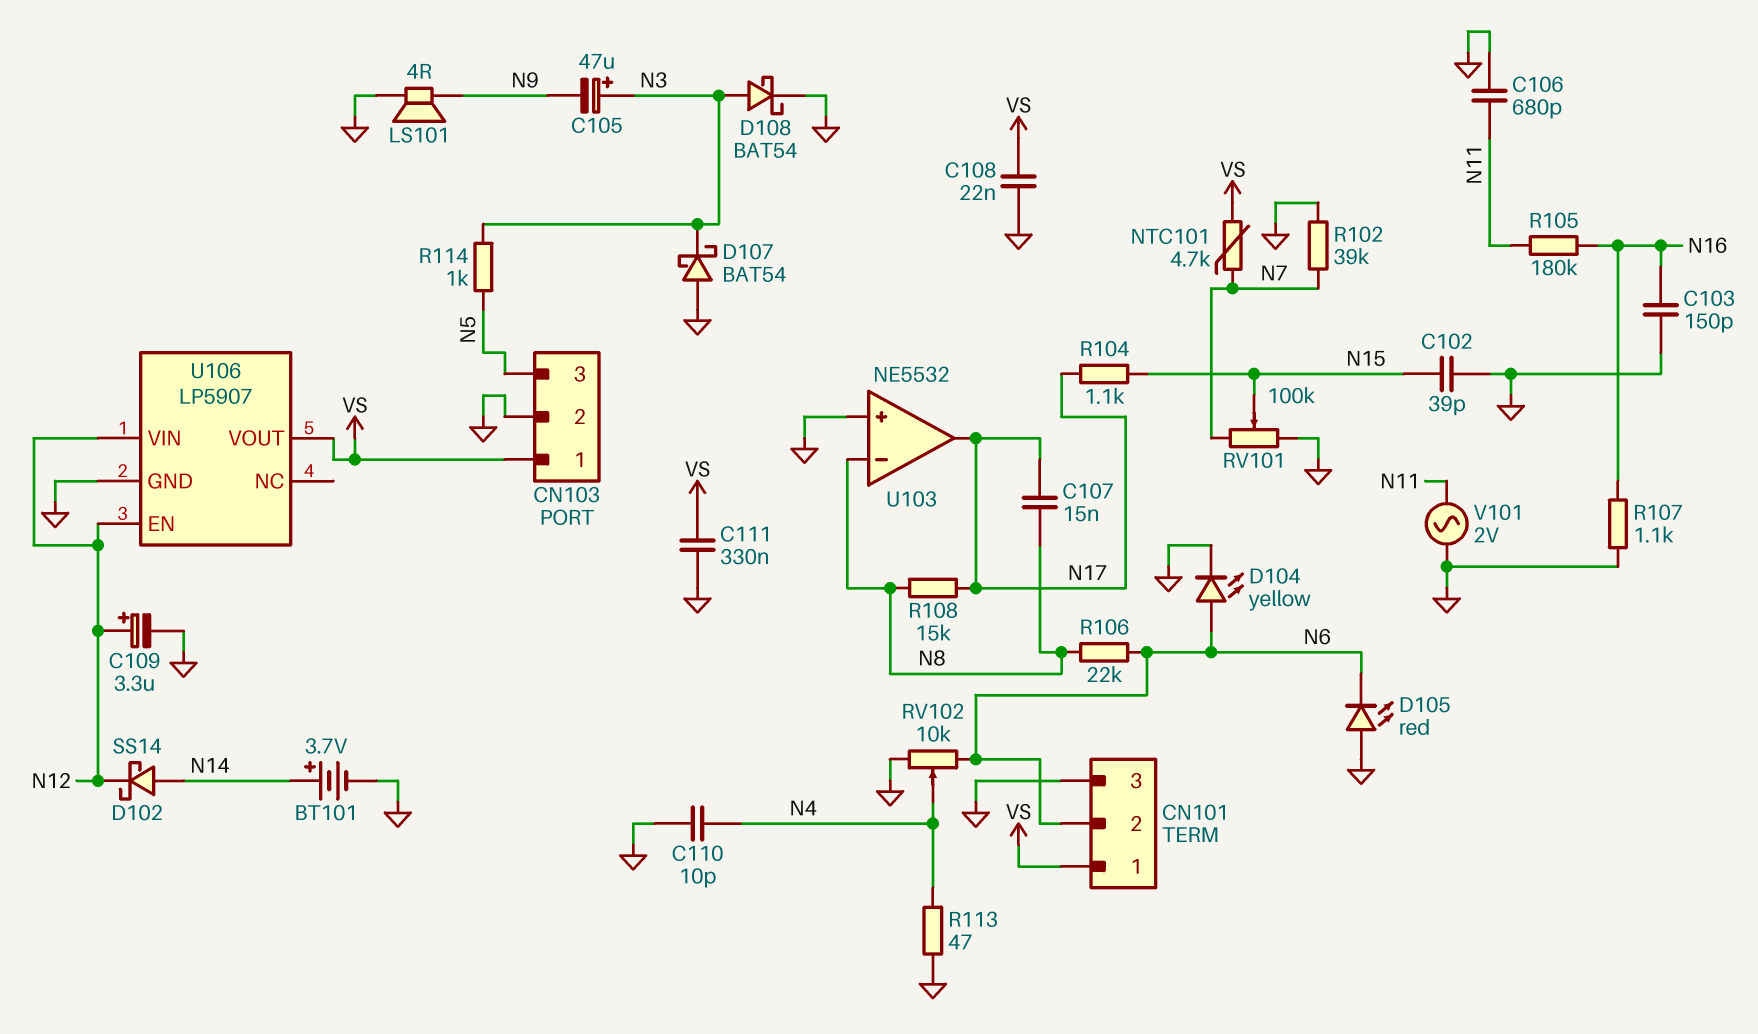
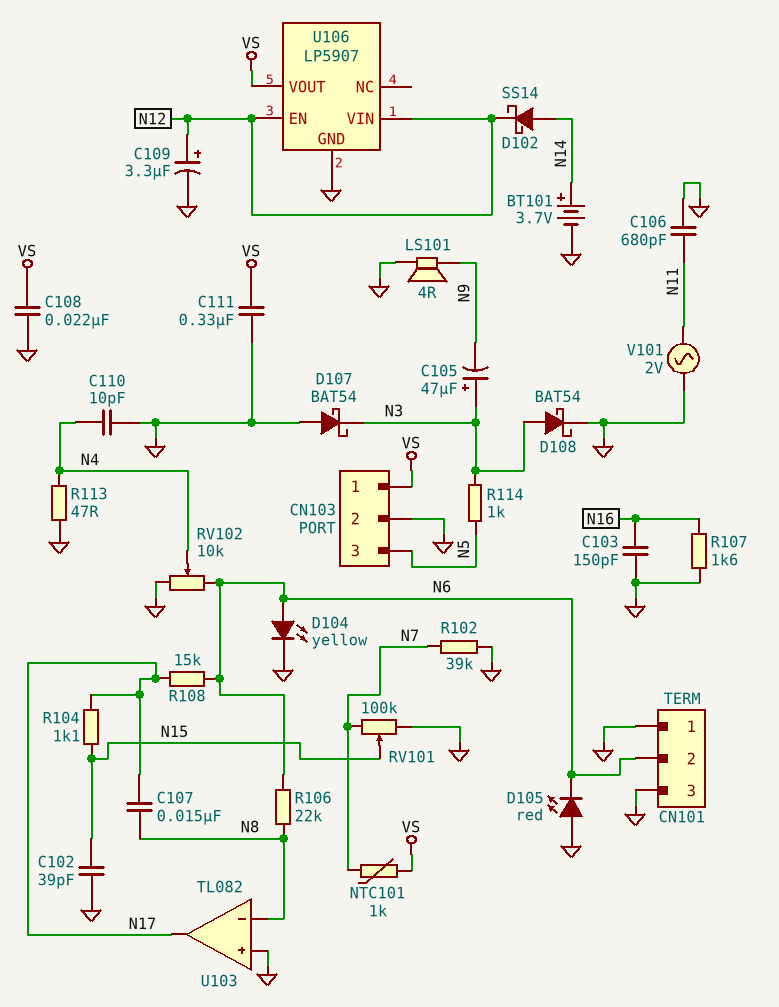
CN101 pin 1: VS -> GND
NTC101: 4.7k (N7, VS) -> 1k (N7, VS)
R105: 180k (N11, N16) -> none
R107: 1.1k (GND, N16) -> 1.6k (GND, N16)
R108: 15k (N8, N17) -> 15k (N6, N17)
U103: NE5532 -> TL082

